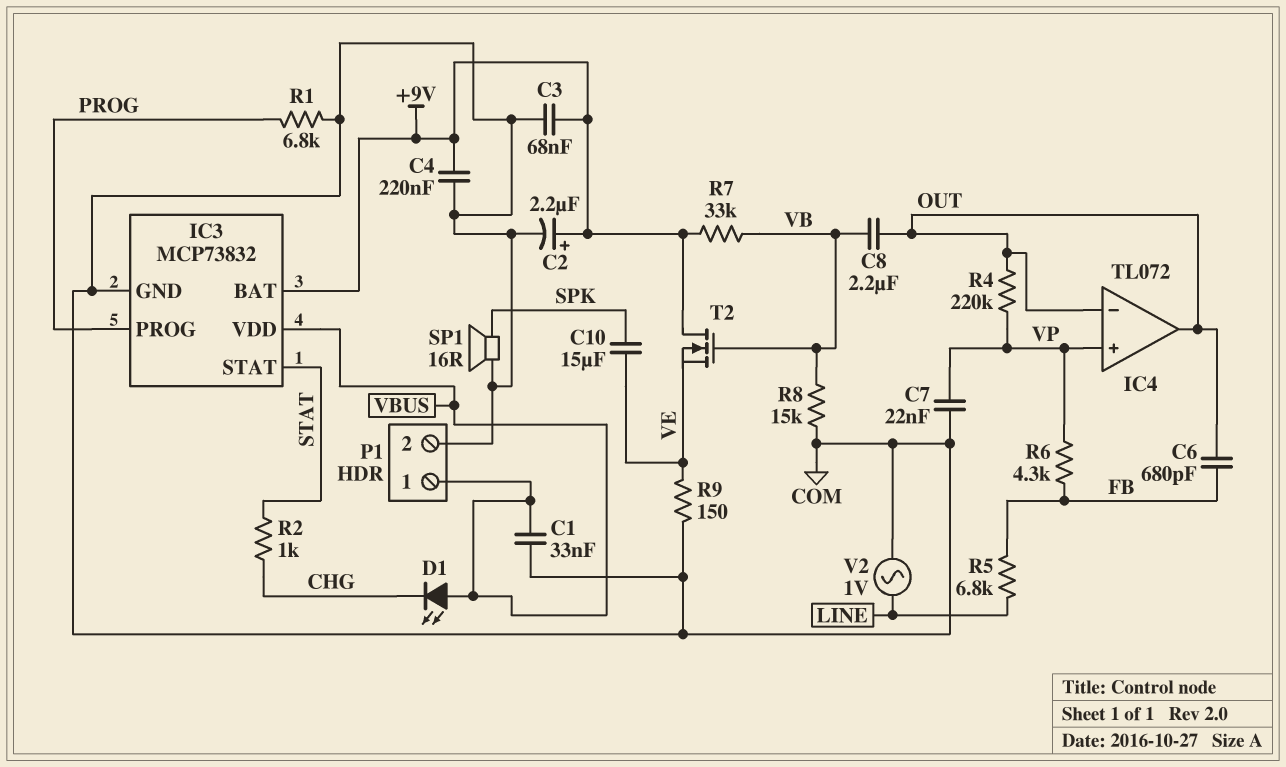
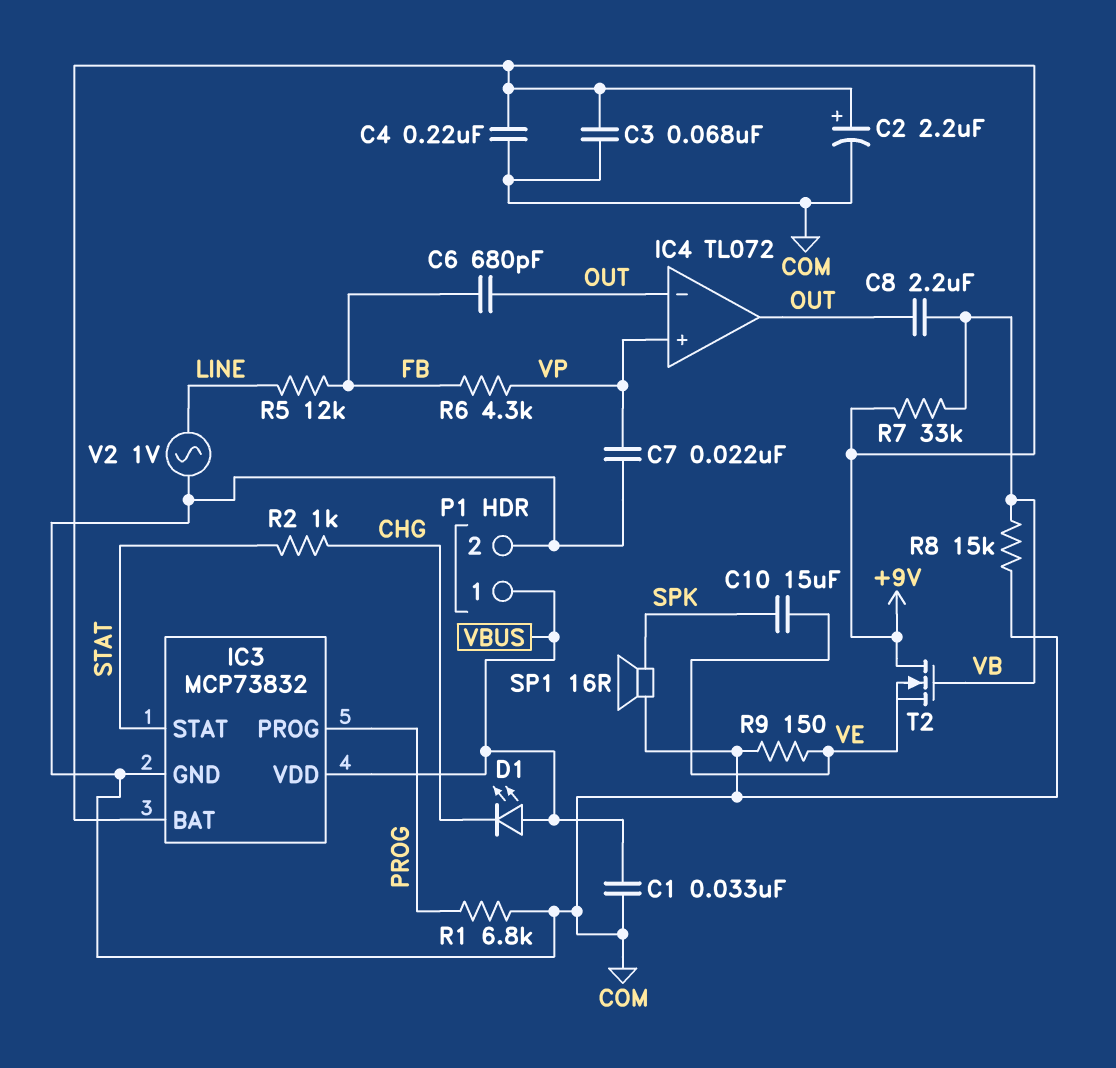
R4: 220k (OUT, VP) -> none
R5: 6.8k (FB, LINE) -> 12k (FB, LINE)

